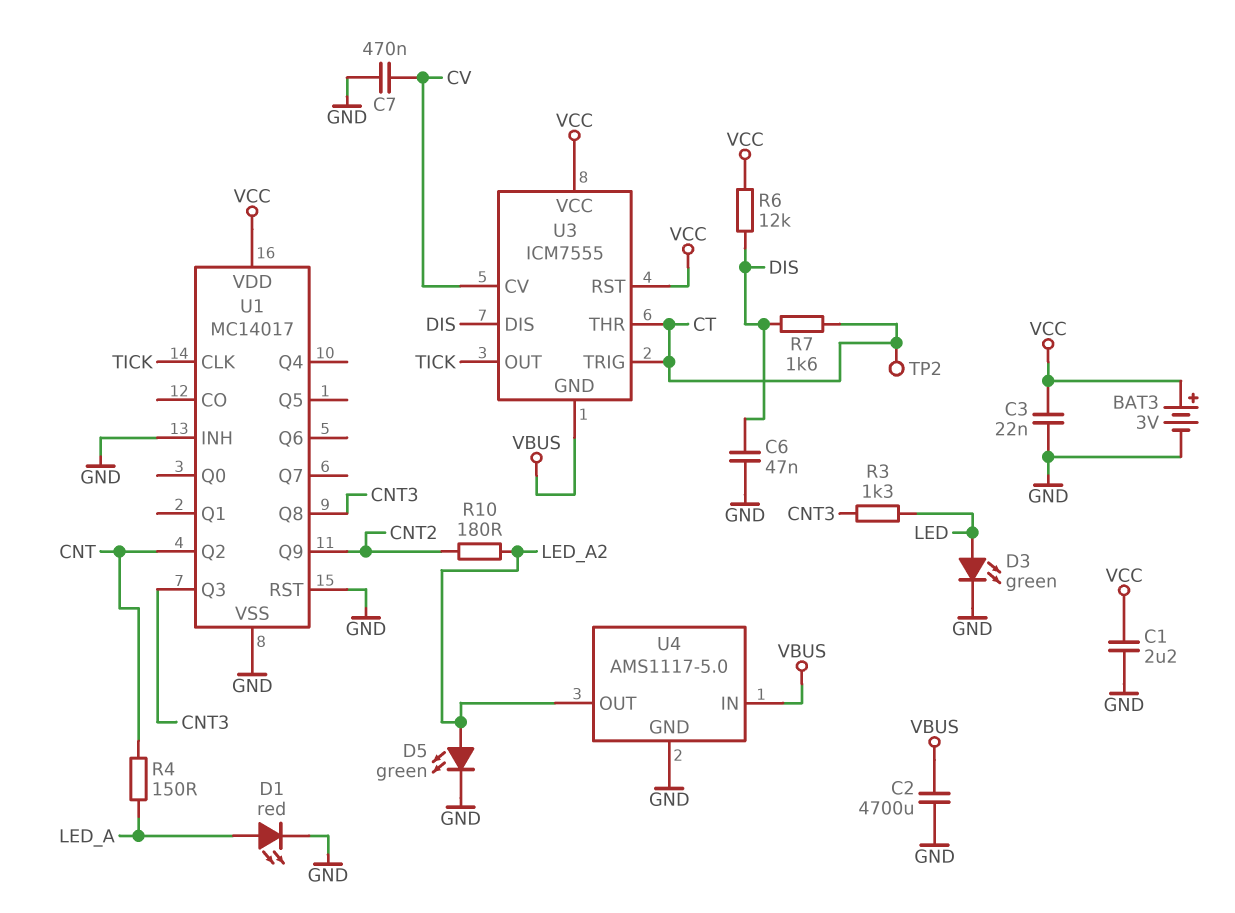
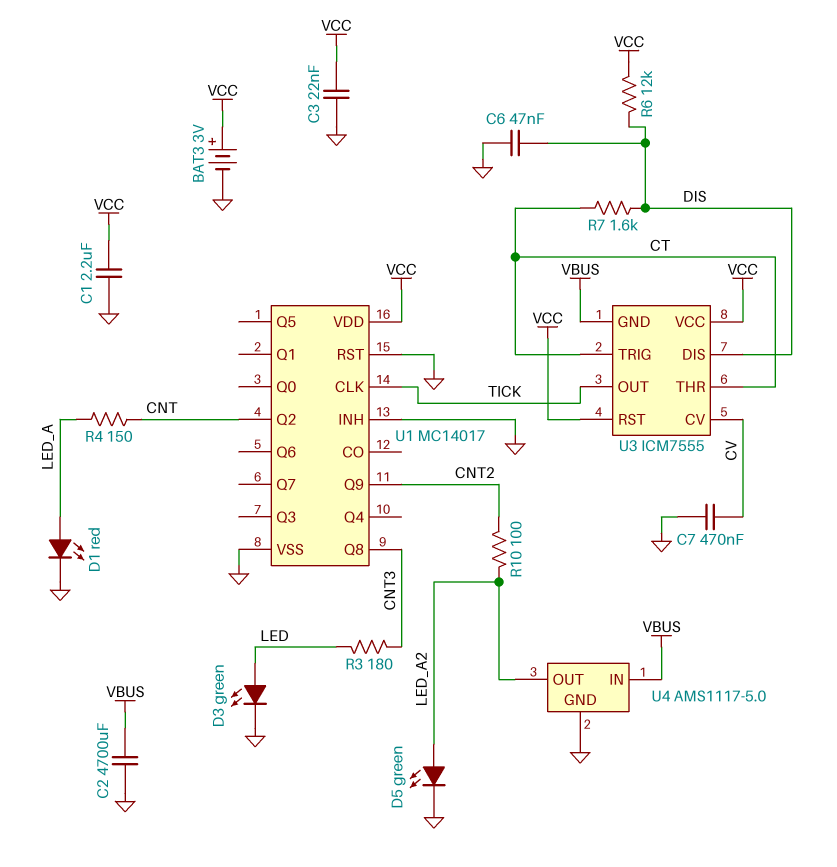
R3: 1.3k (CNT3, LED) -> 180 (CNT3, LED)
R10: 180 (CNT2, LED_A2) -> 100 (CNT2, LED_A2)
TP2: test point (CT) -> none
U1 pin Q3: CNT3 -> none

